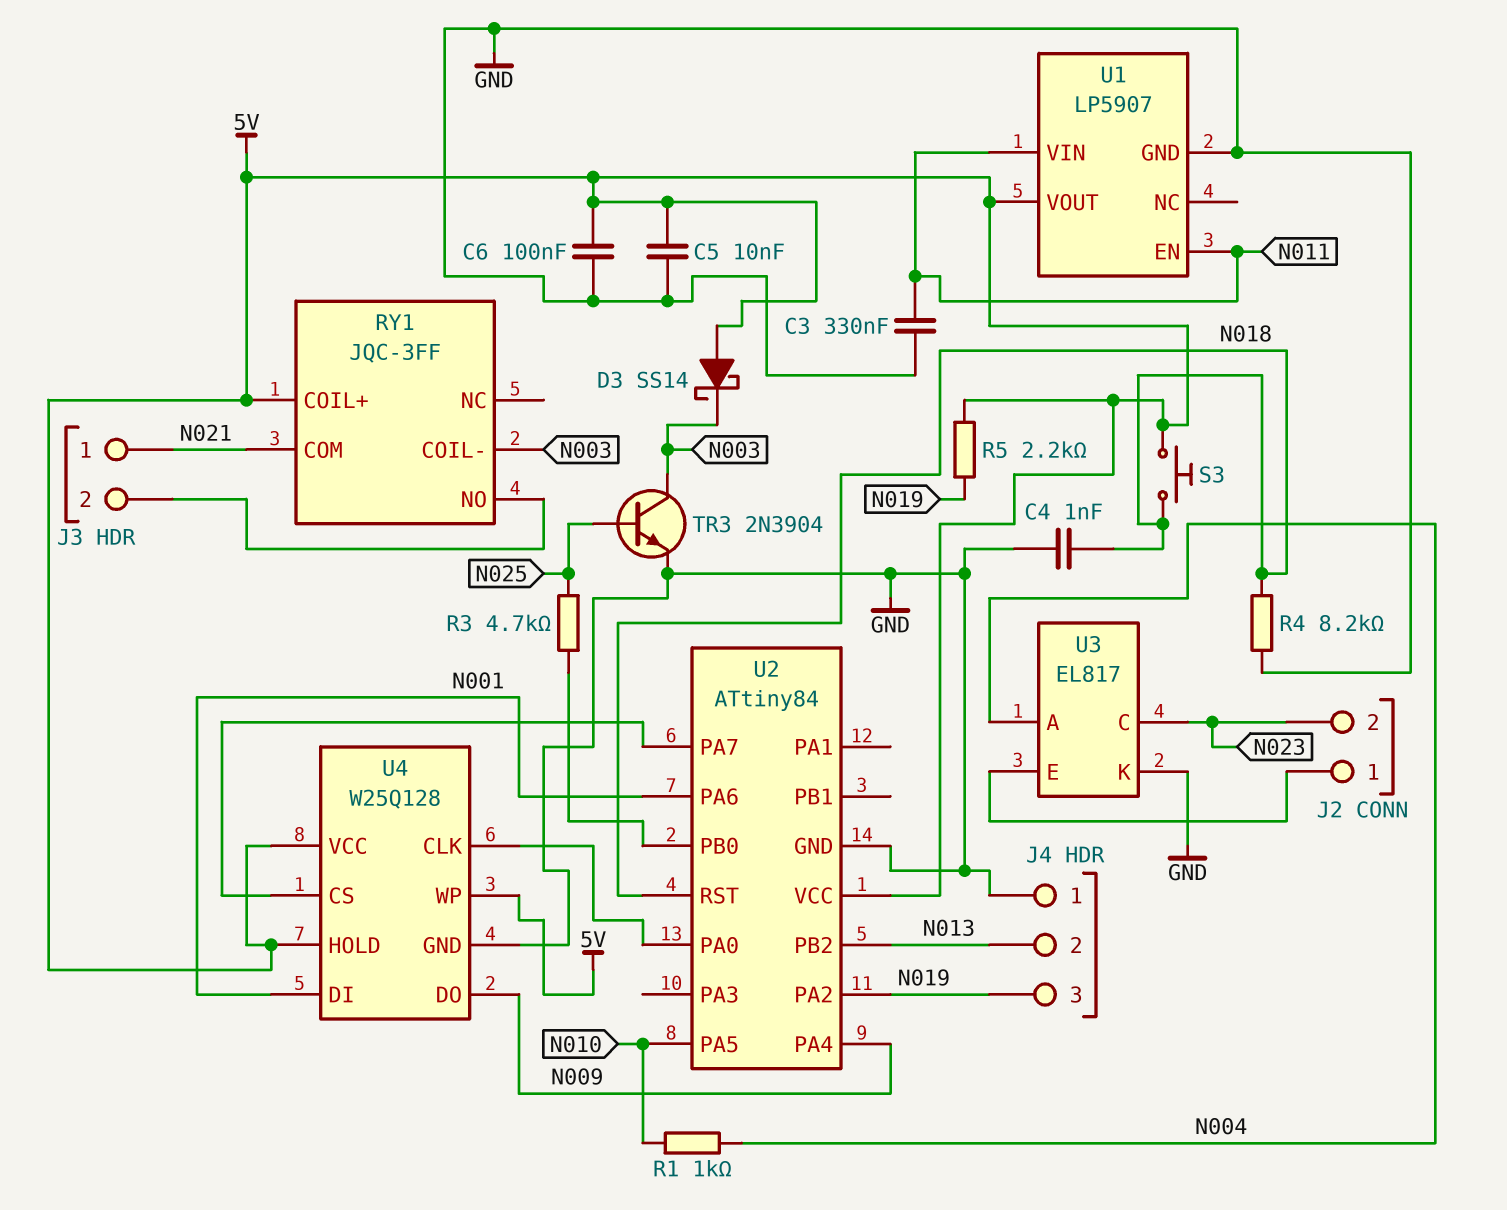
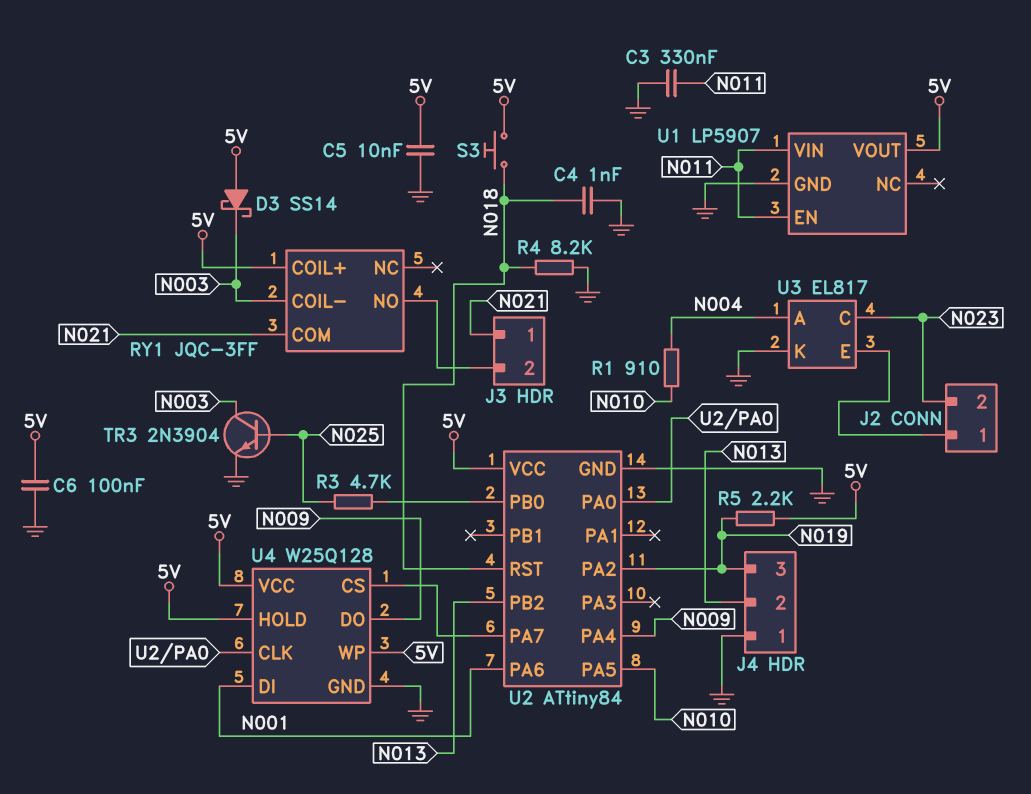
R1: 1k (N004, N010) -> 910 (N004, N010)

